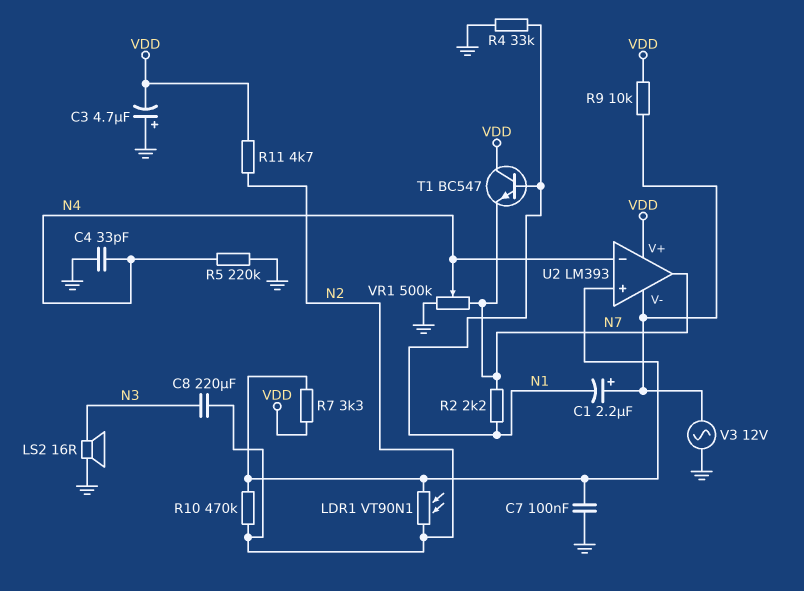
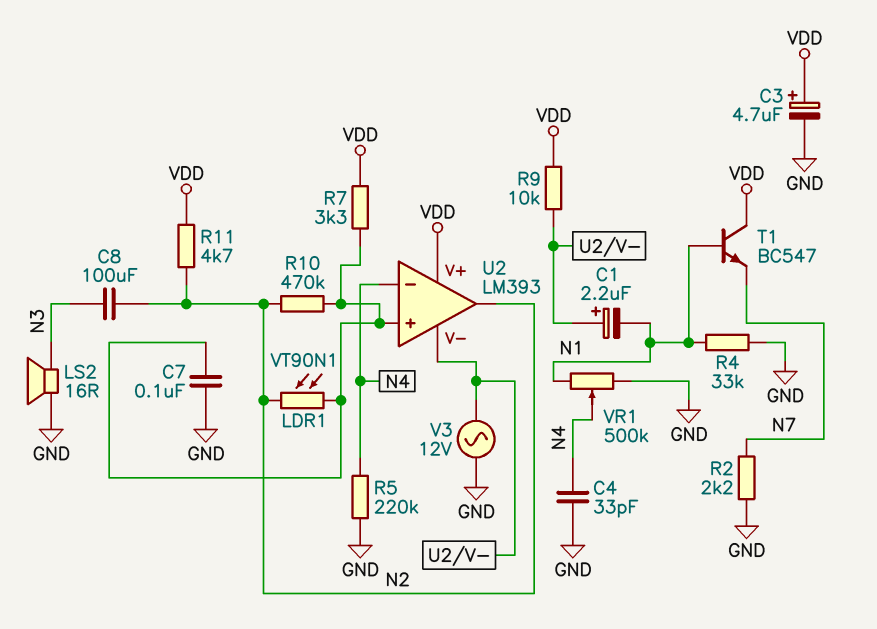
C3: 4.7uF (plus GND, minus VDD) -> 4.7uF (plus VDD, minus GND)
C8: 220uF (N2, N3) -> 100uF (N2, N3)
R2: 2.2k (N1, N7) -> 2.2k (GND, N7)
U2 pin out: N7 -> N2
VR1: 500k (GND, N7, wiper N4) -> 500k (GND, N1, wiper N4)

